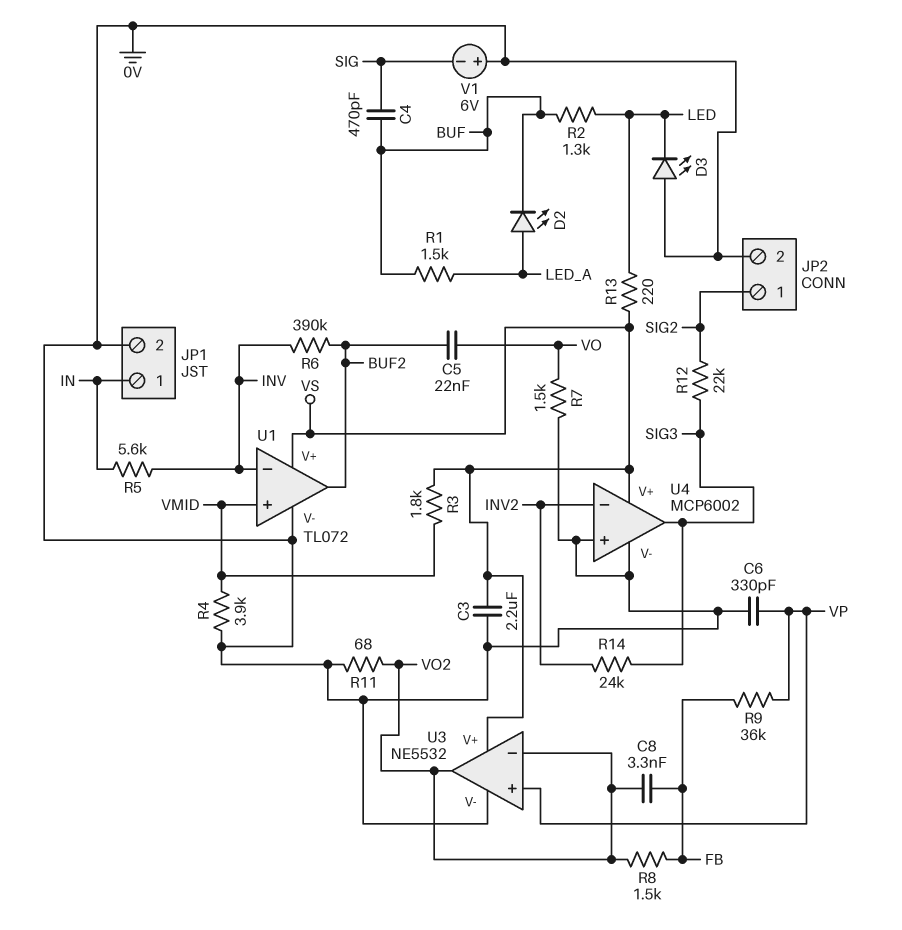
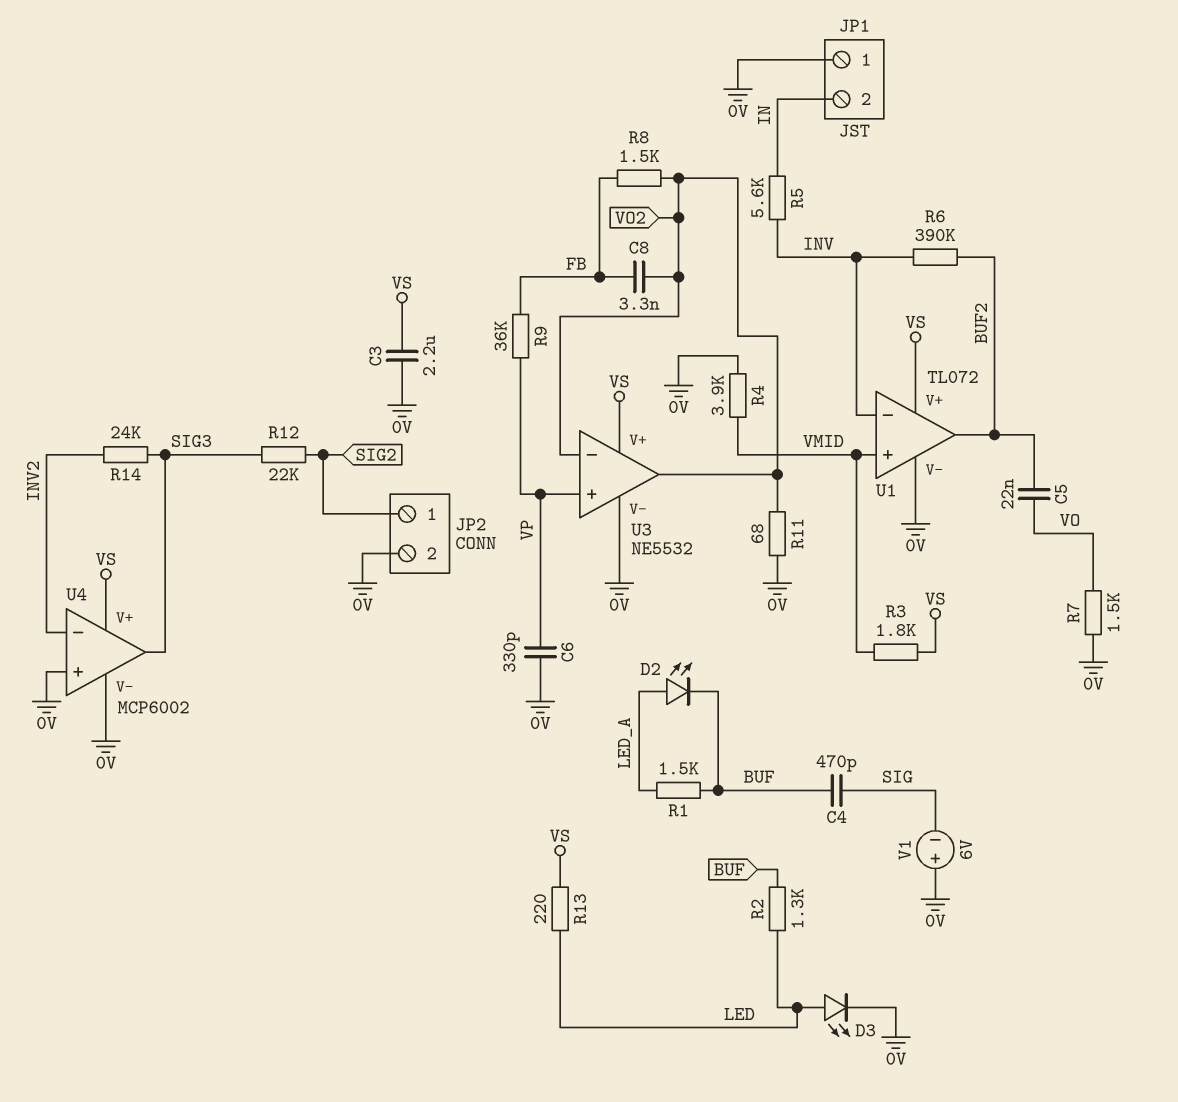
D3: LED (A 0V, K LED) -> LED (A LED, K 0V)
JP1 pin 1: IN -> 0V
JP1 pin 2: 0V -> IN

